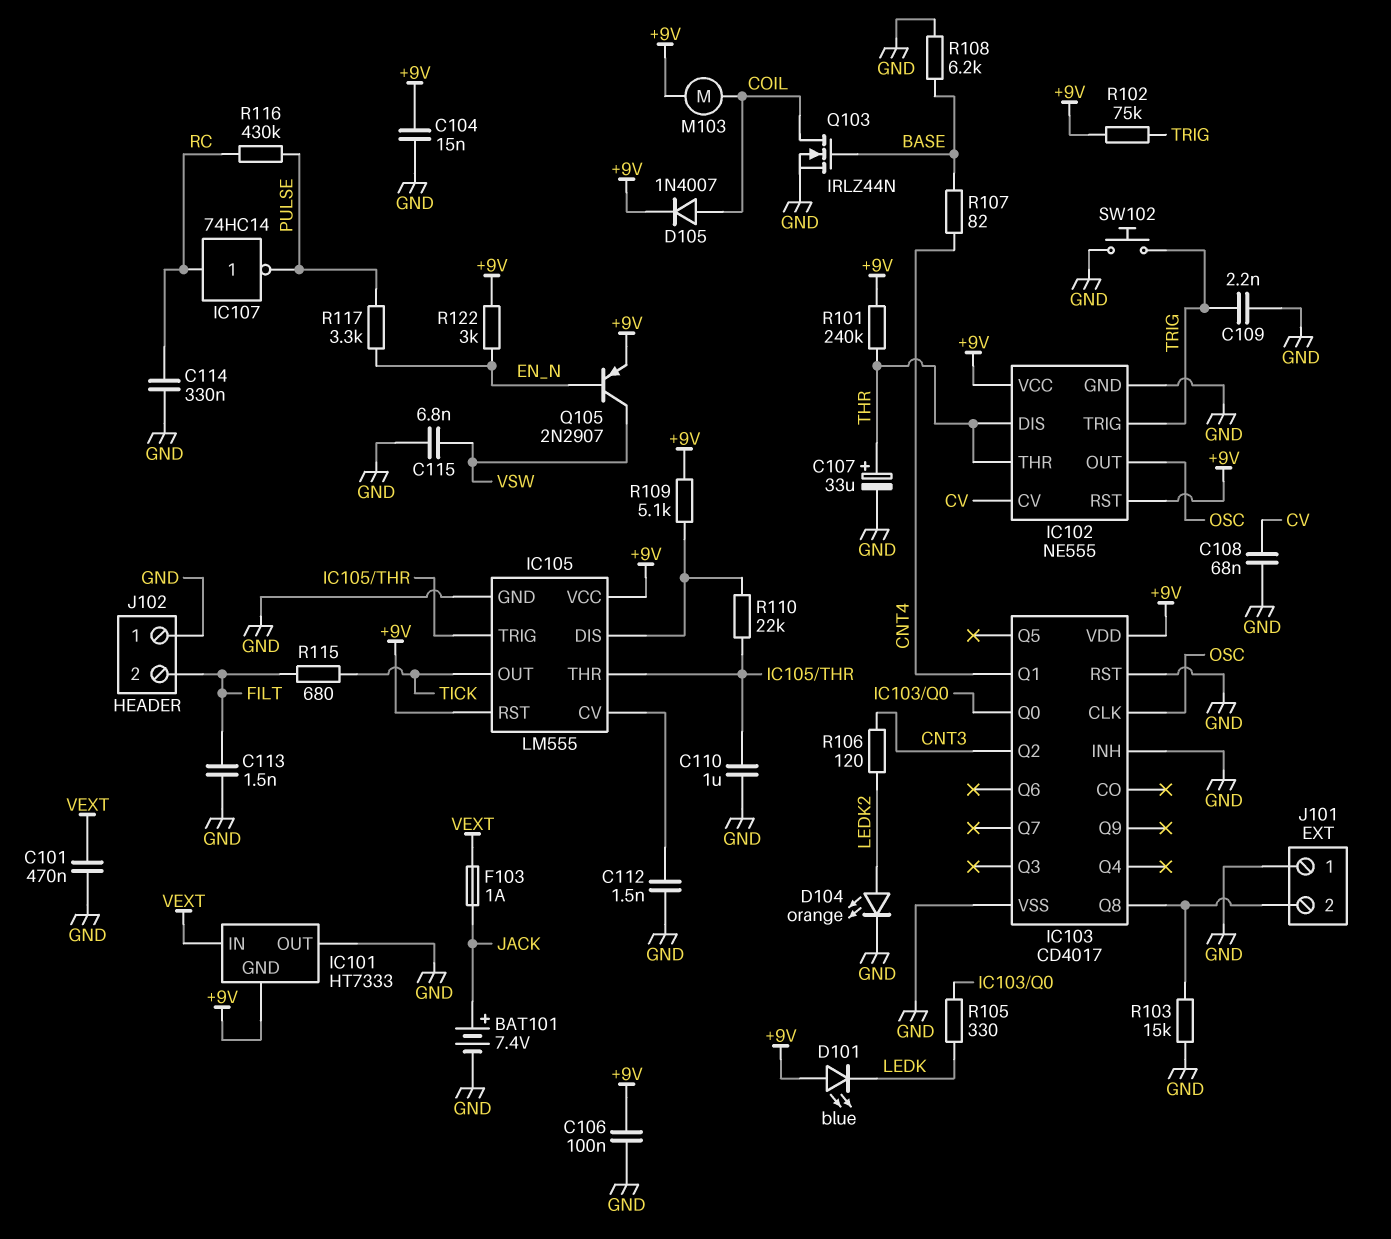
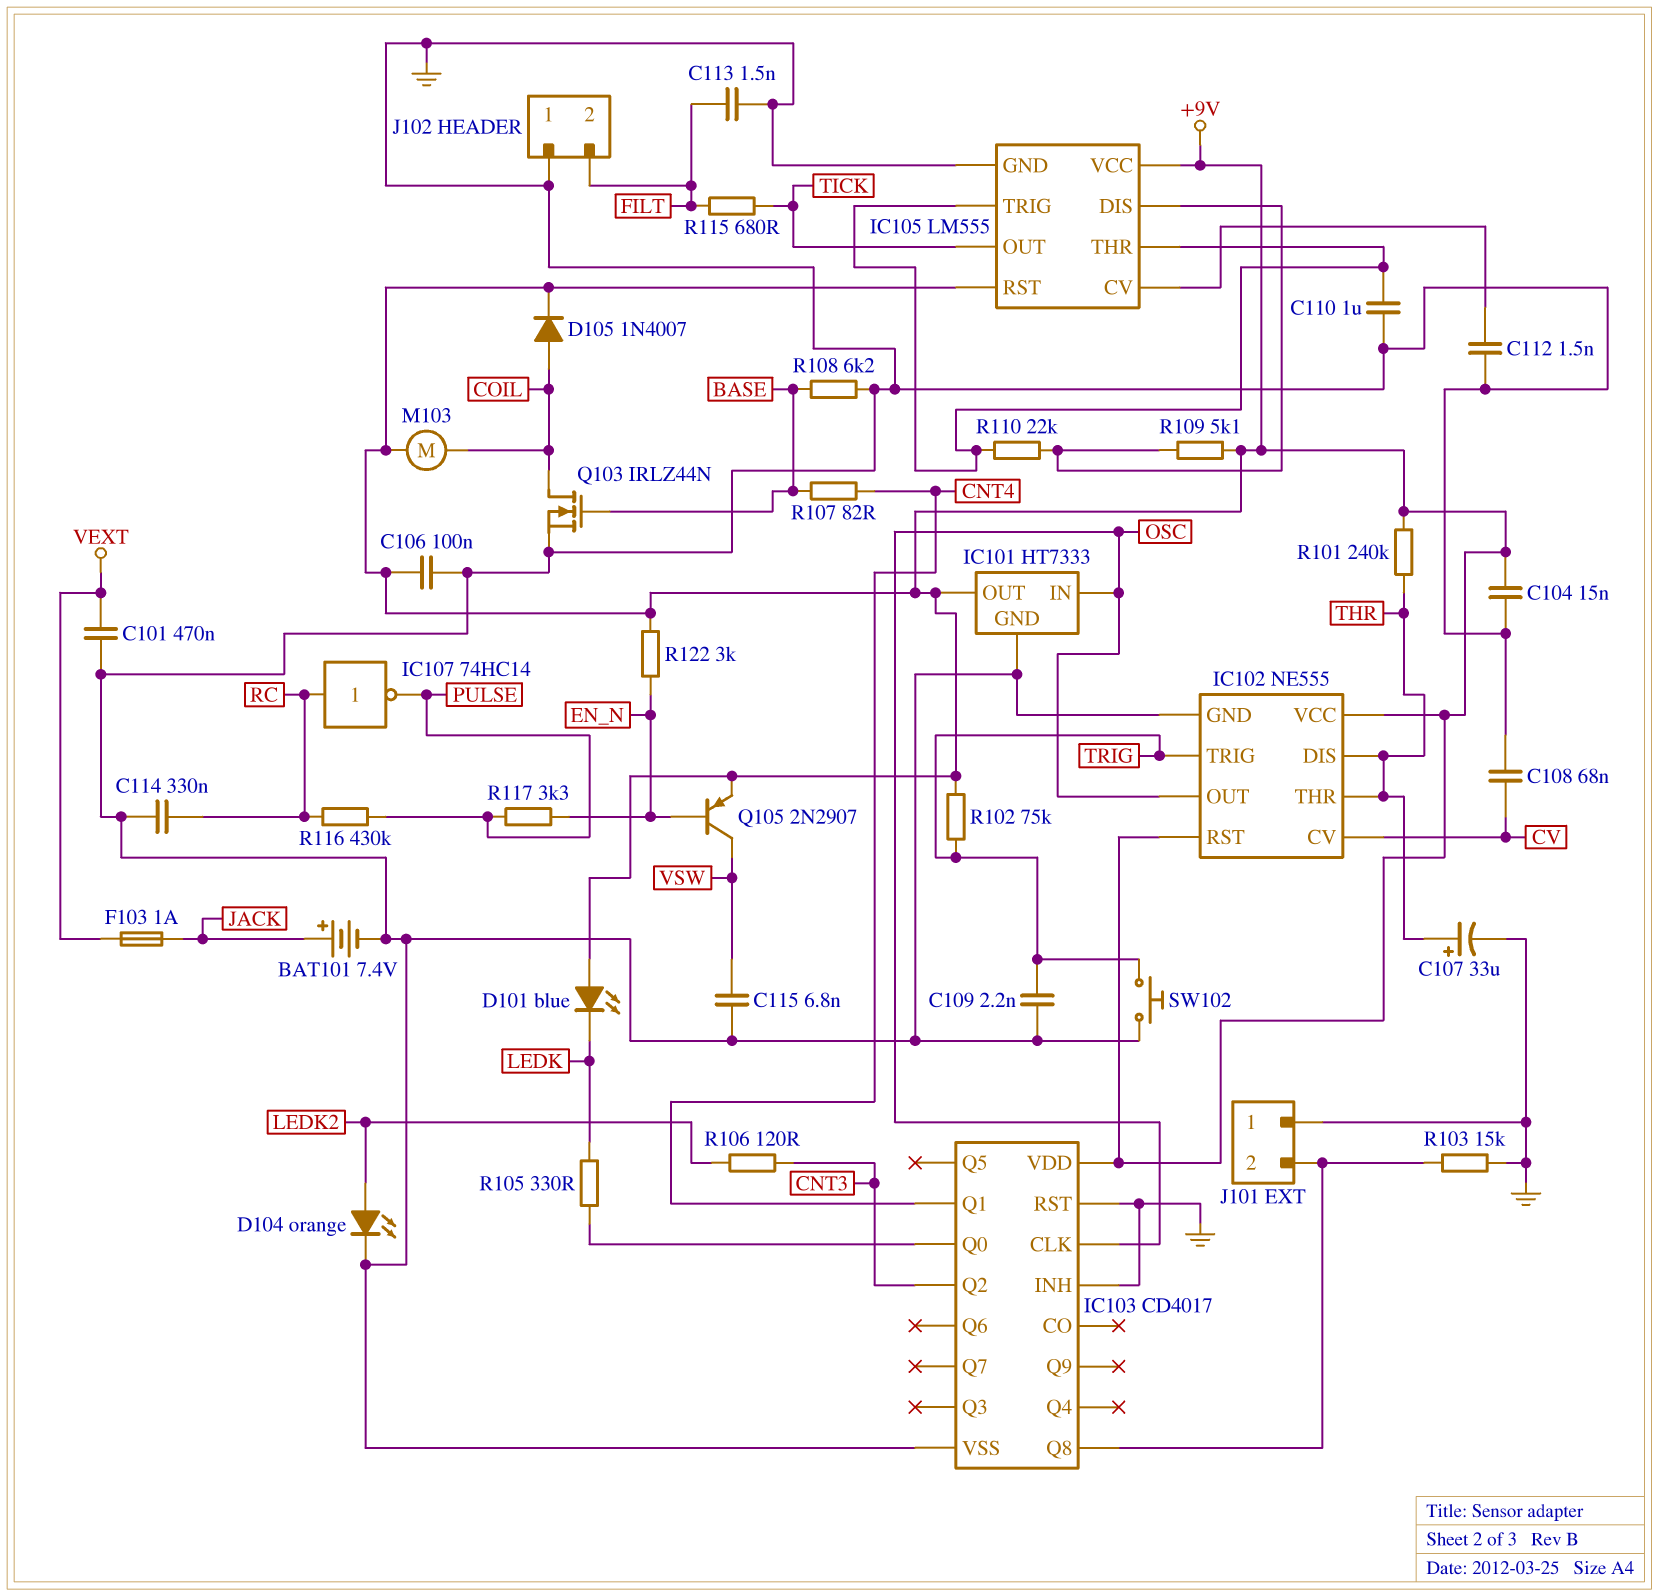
IC101 pin GND: +9V -> GND
IC101 pin IN: VEXT -> OSC
IC101 pin OUT: GND -> +9V

